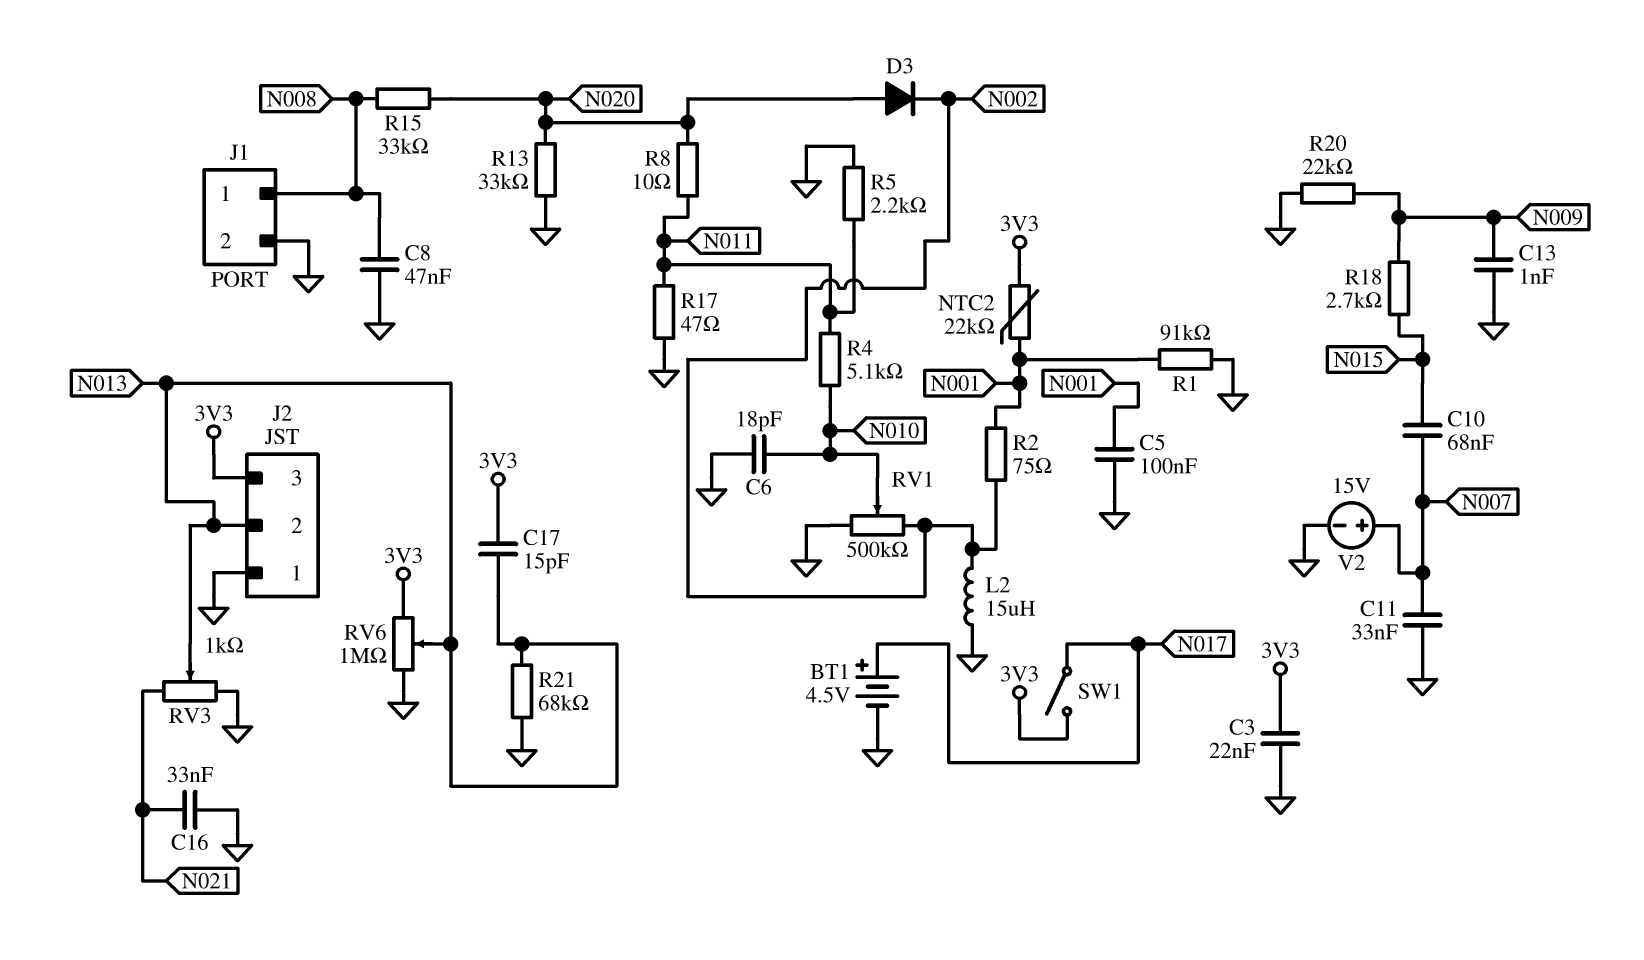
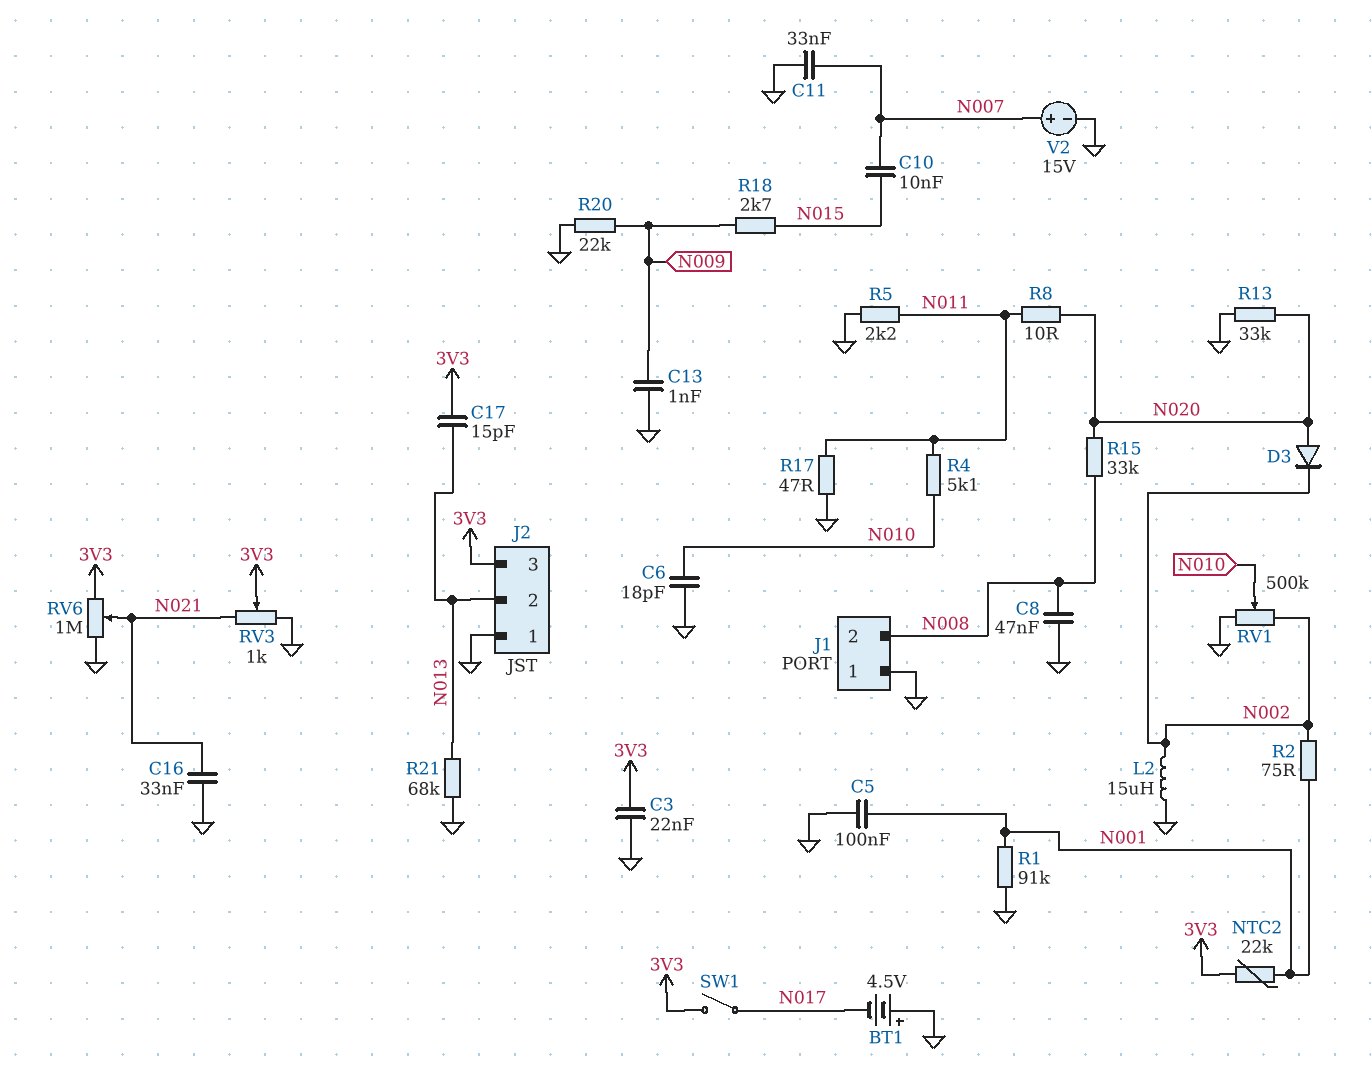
BT1: 4.5V (plus N017, minus GND) -> 4.5V (plus GND, minus N017)
C10: 68nF (N007, N015) -> 10nF (N007, N015)
J1 pin 1: N008 -> GND
J1 pin 2: GND -> N008
RV3: 1k (GND, N021, wiper N013) -> 1k (GND, N021, wiper 3V3)
RV6: 1M (3V3, GND, wiper N013) -> 1M (3V3, GND, wiper N021)

